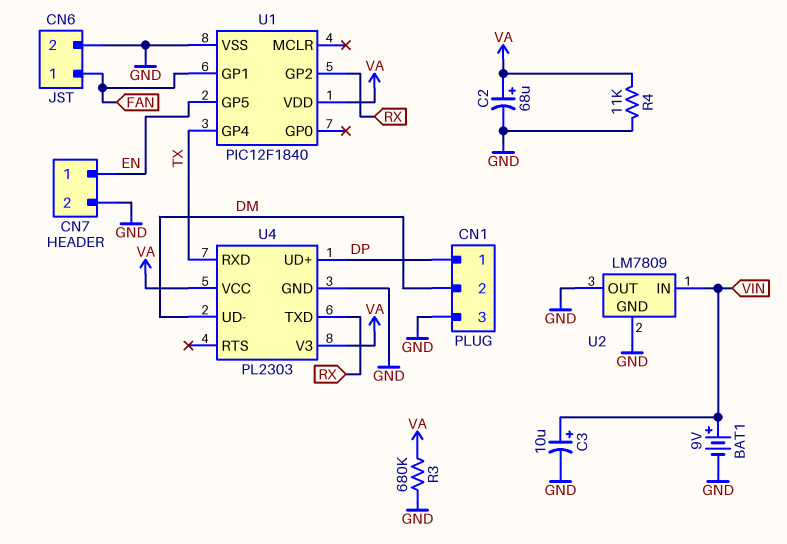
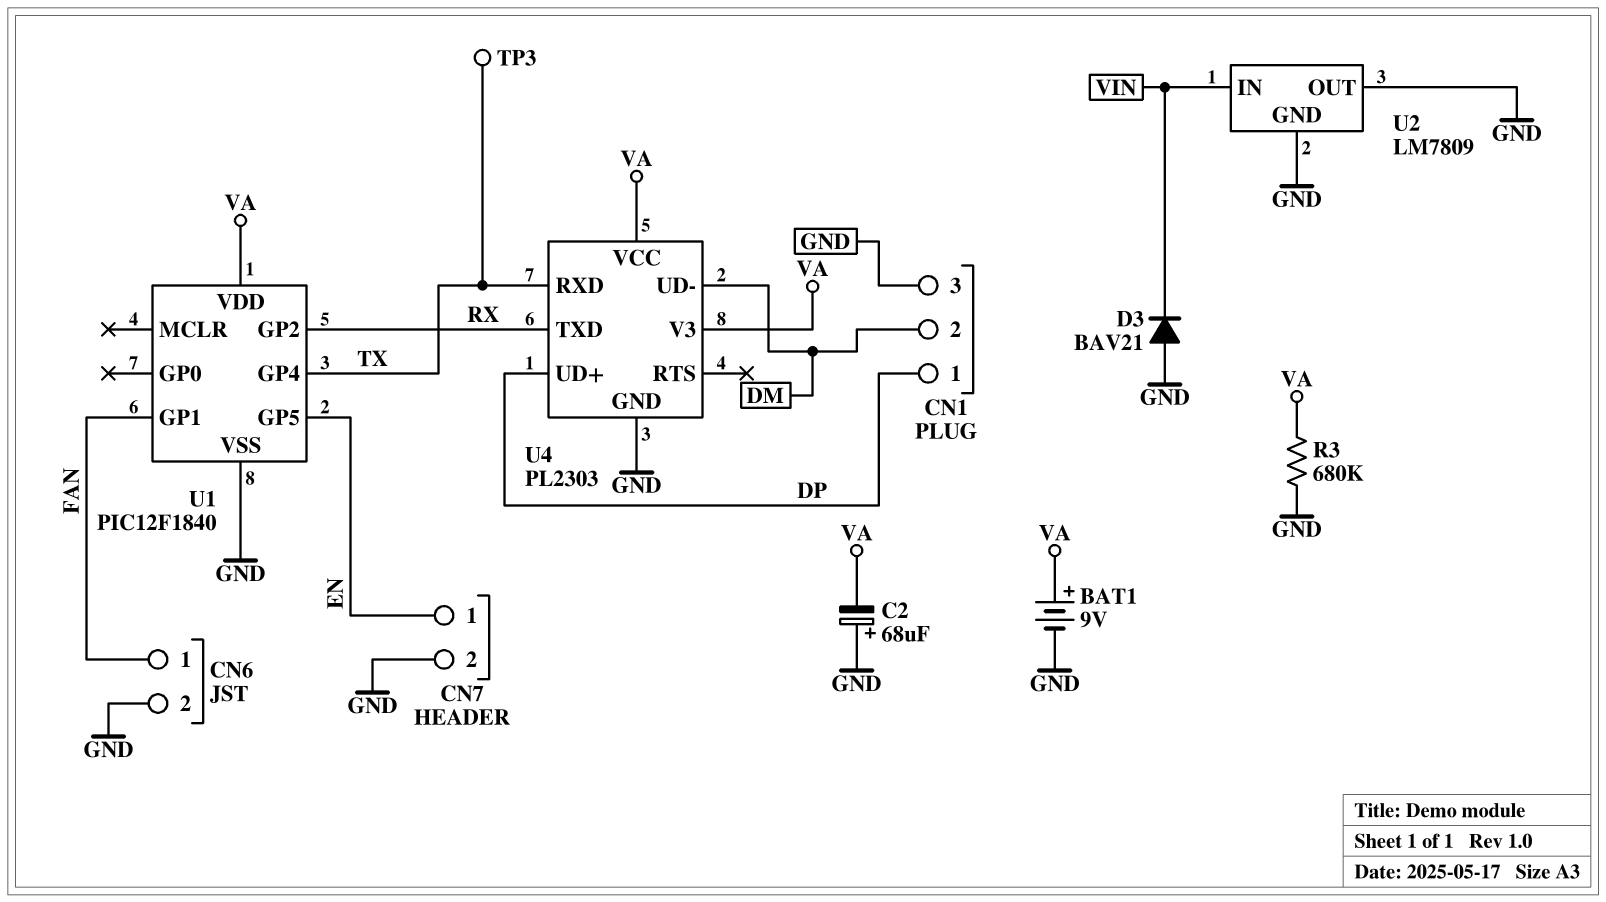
BAT1: 9V (plus VIN, minus GND) -> 9V (plus VA, minus GND)
C2: 68uF (plus VA, minus GND) -> 68uF (plus GND, minus VA)
C3: 10uF (plus VIN, minus GND) -> none
D3: none -> diode BAV21 (A GND, K VIN)
R4: 11k (GND, VA) -> none
TP3: none -> test point (TX)

